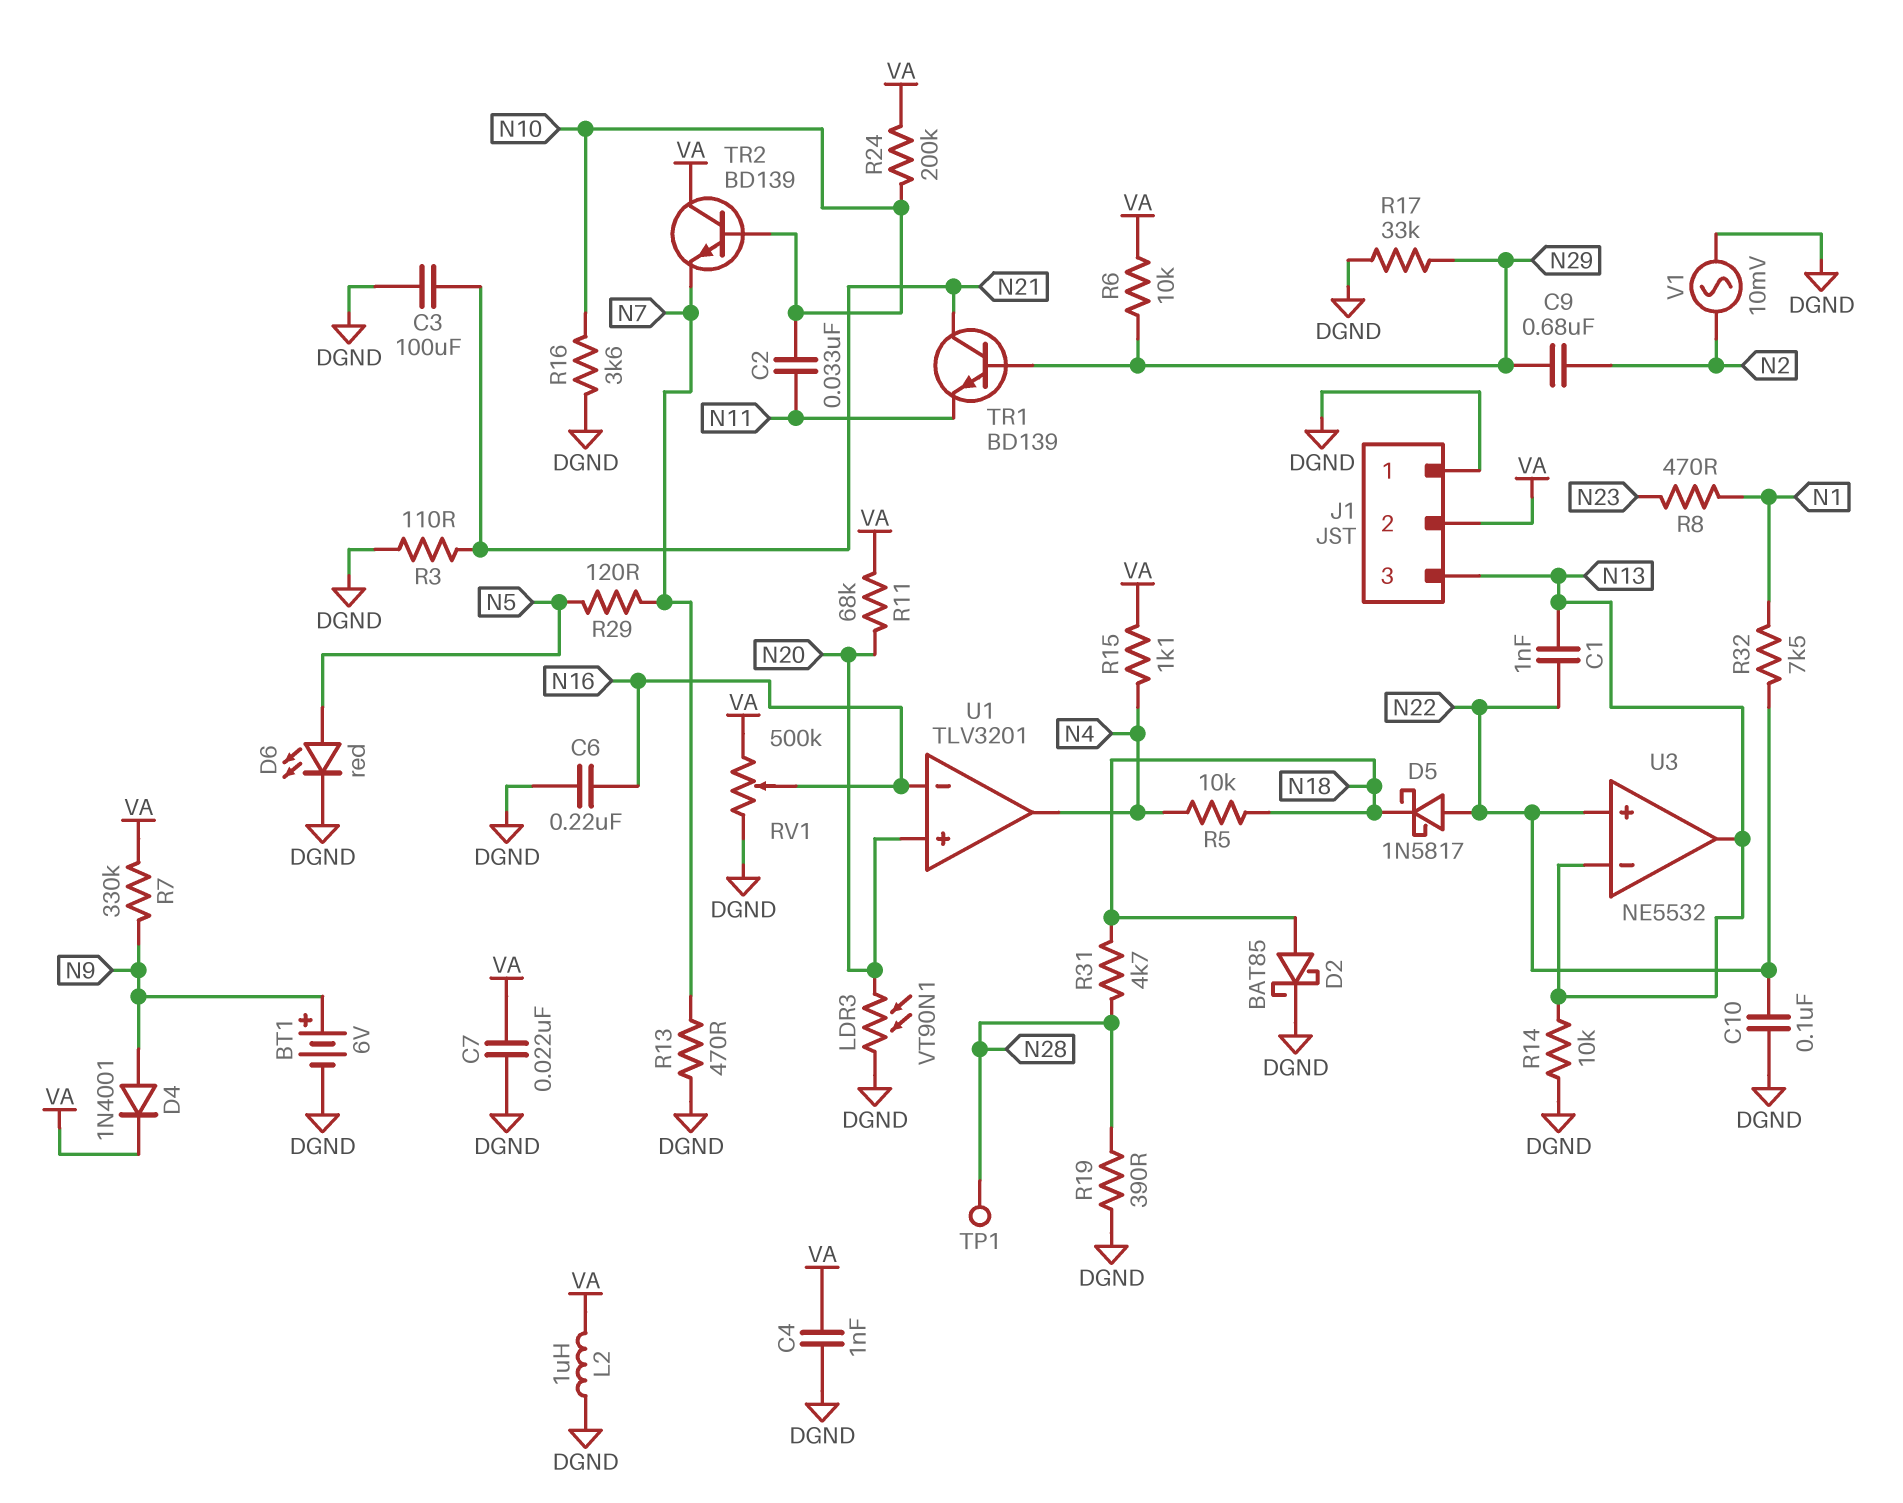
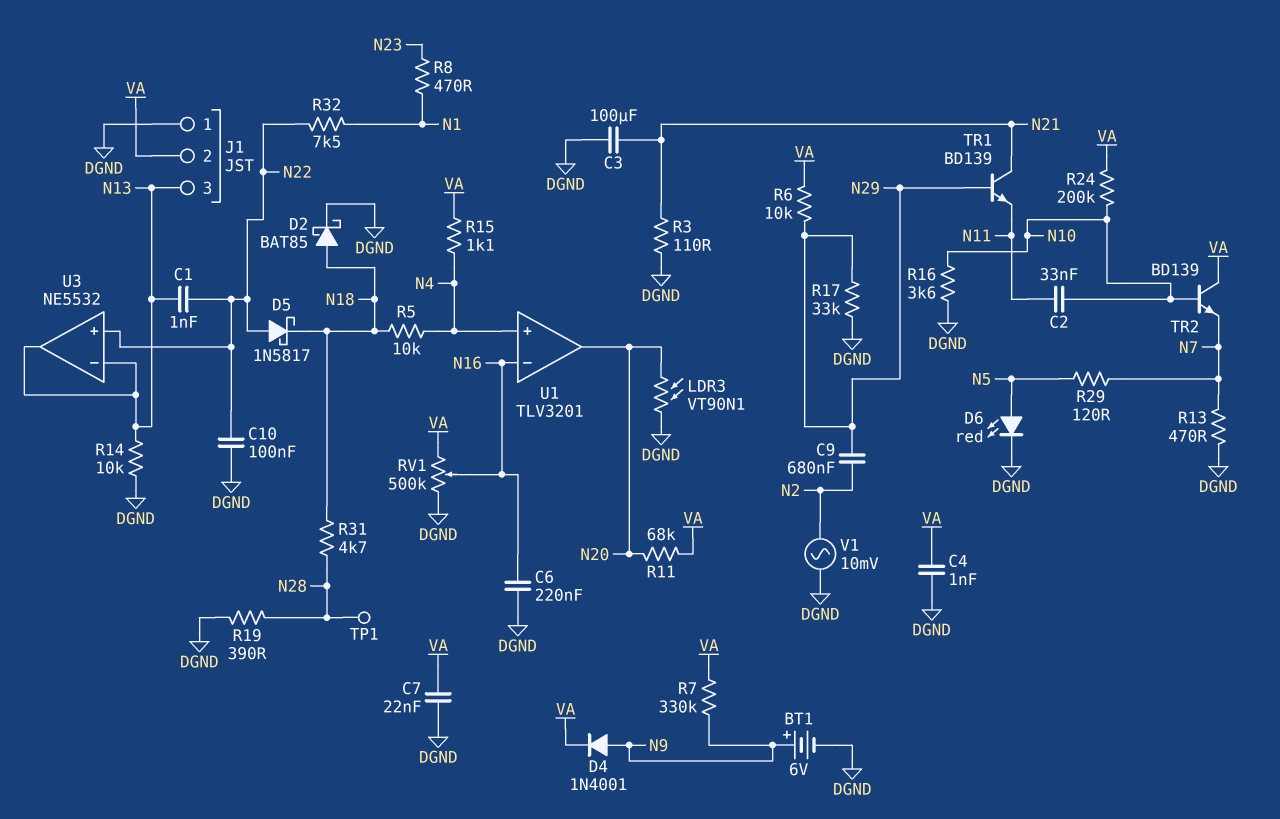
L2: 1uH (DGND, VA) -> none
U1 pin in+: N20 -> N4
U1 pin out: N4 -> N20

